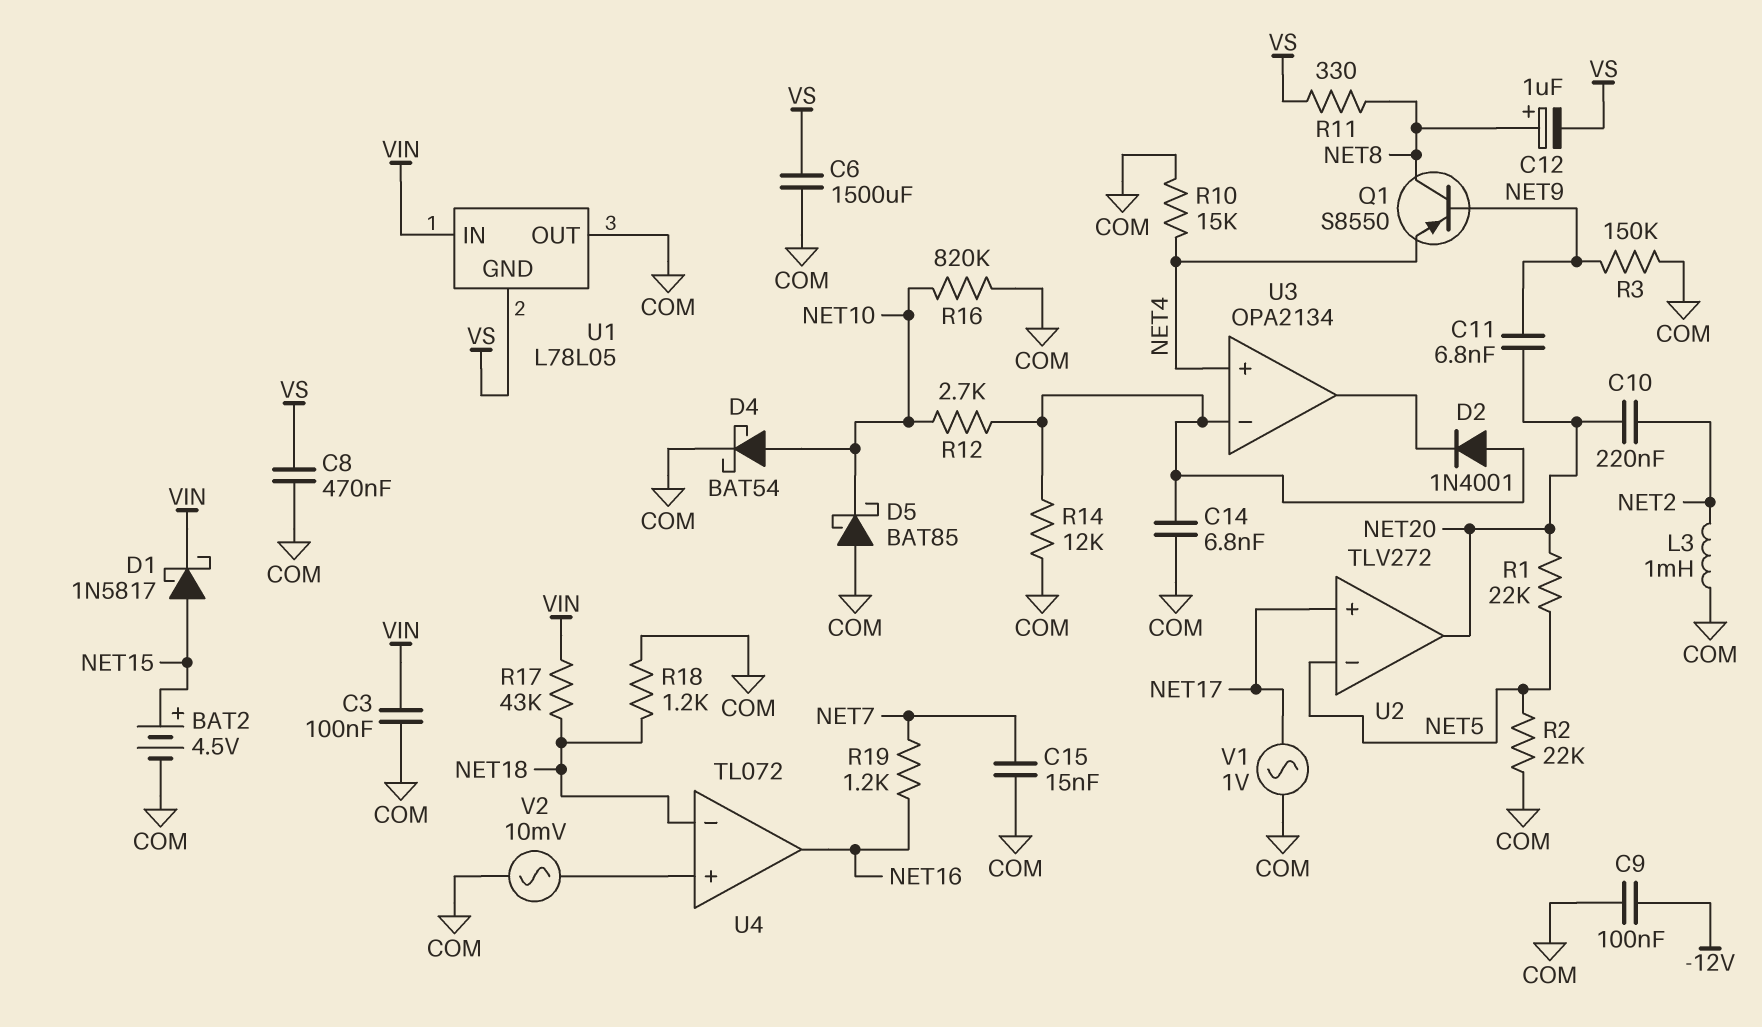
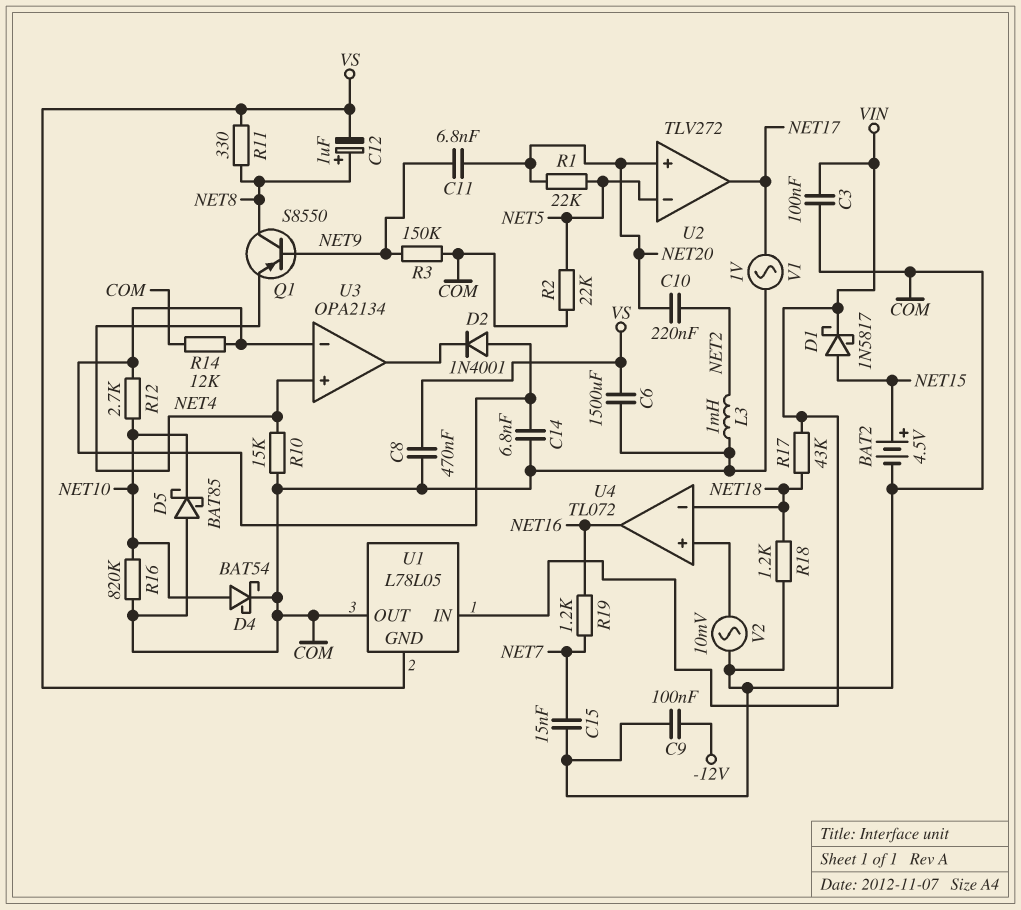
U2 pin in+: NET17 -> NET20
U2 pin out: NET20 -> NET17

